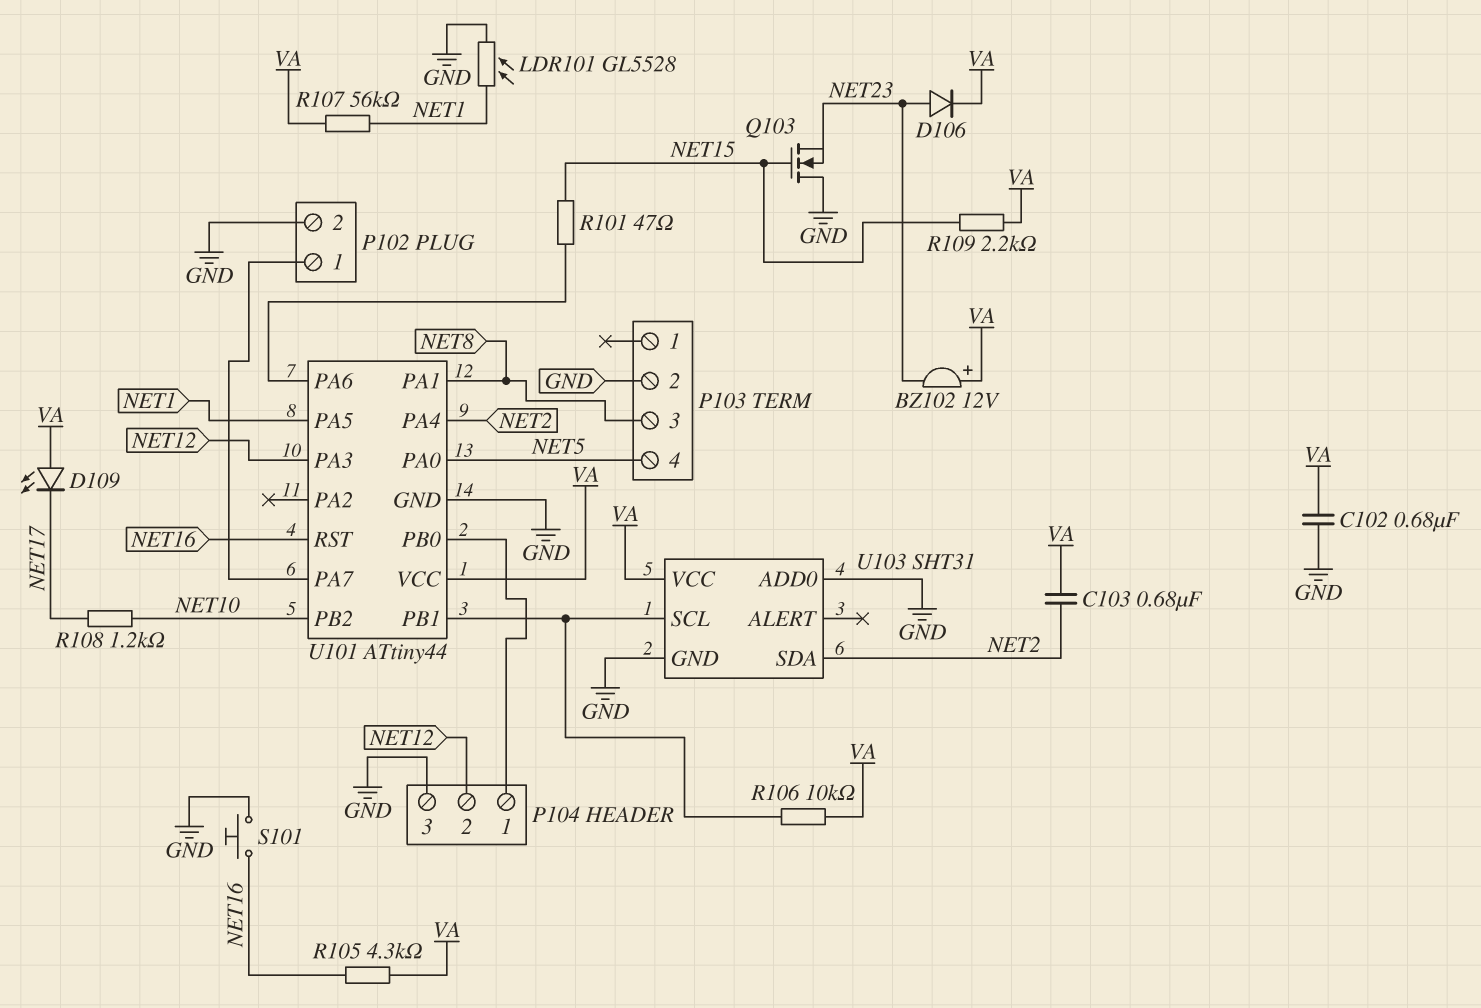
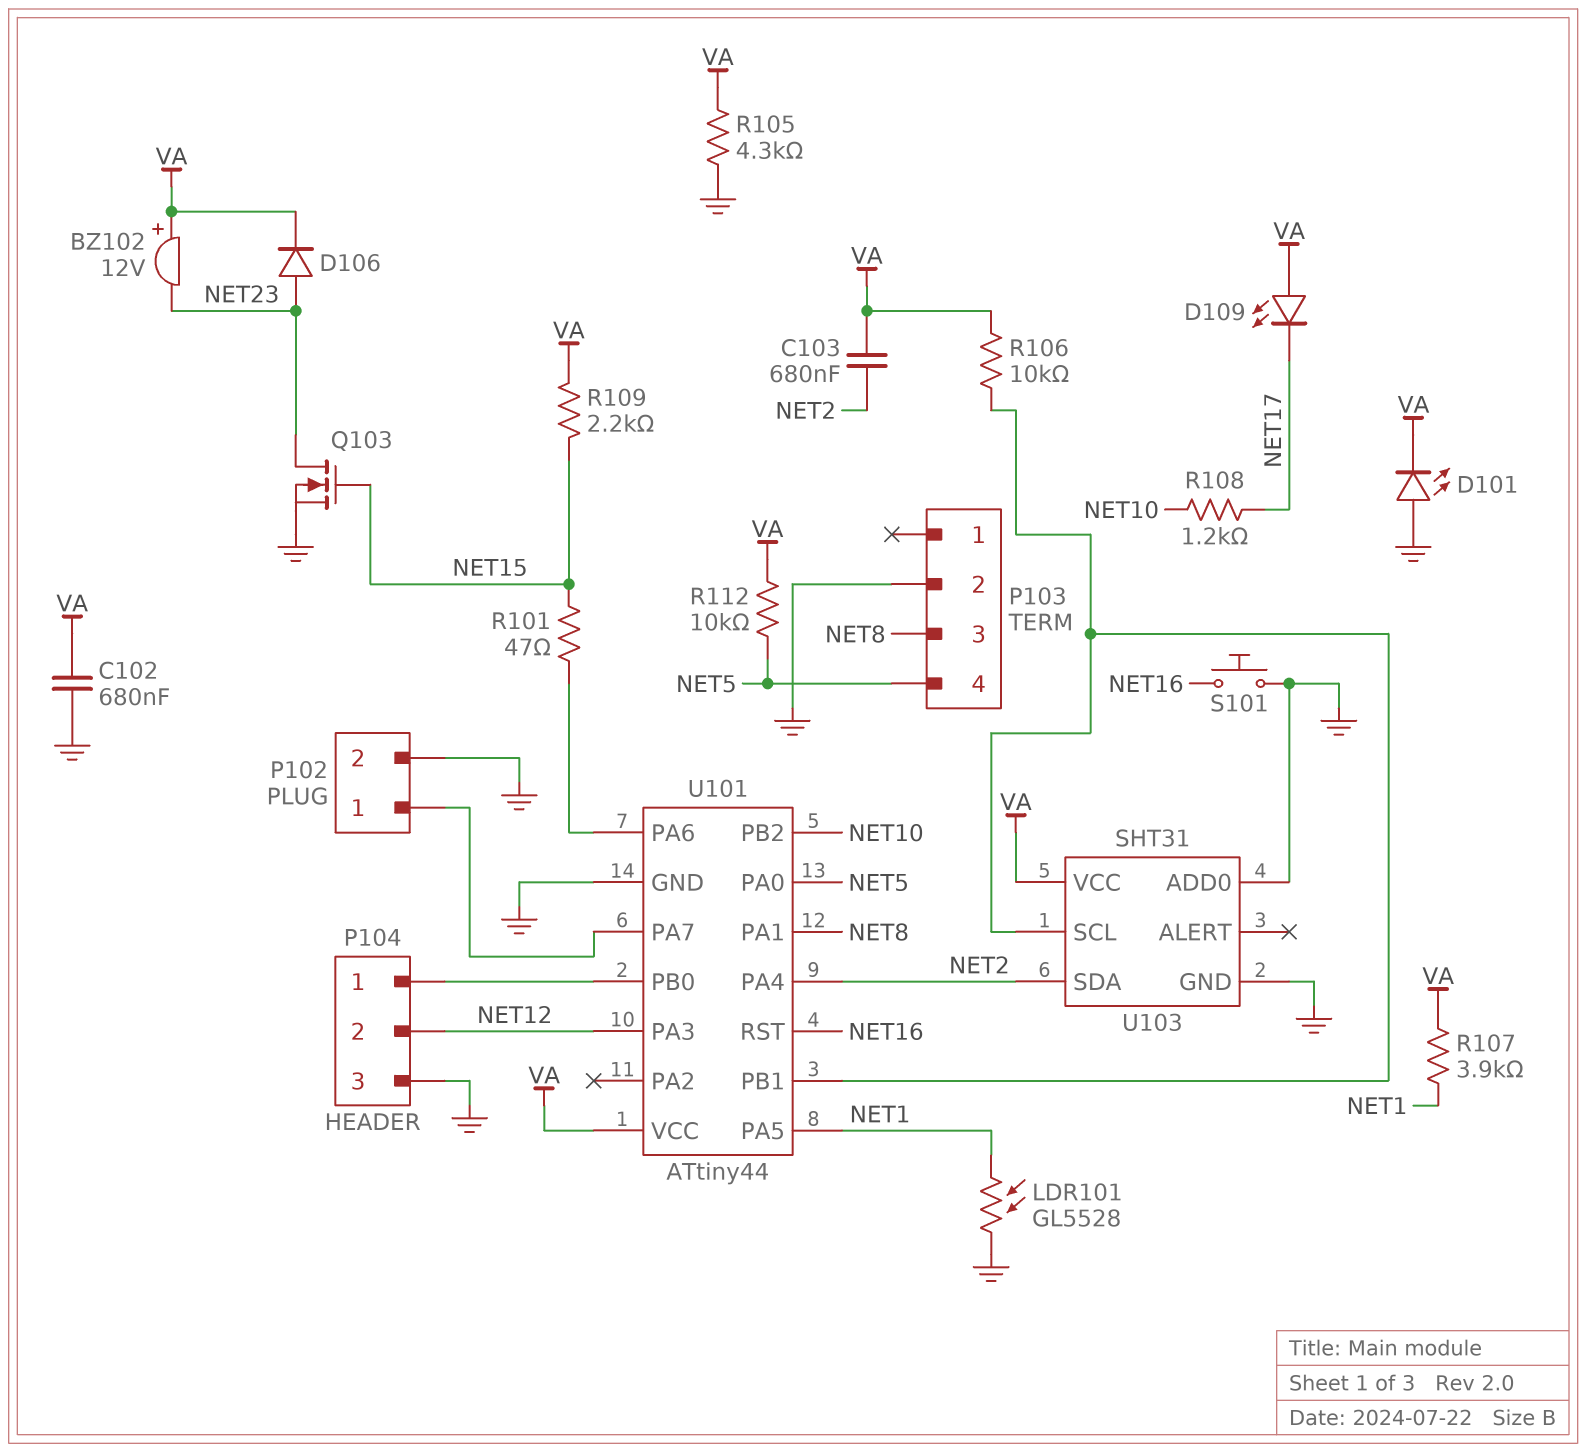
D101: none -> LED (A GND, K VA)
Q103: NMOS (G NET15, D GND, S NET23) -> NMOS (G NET15, D NET23, S GND)
R105: 4.3k (NET16, VA) -> 4.3k (GND, VA)
R107: 56k (NET1, VA) -> 3.9k (NET1, VA)
R112: none -> 10k (NET5, VA)

